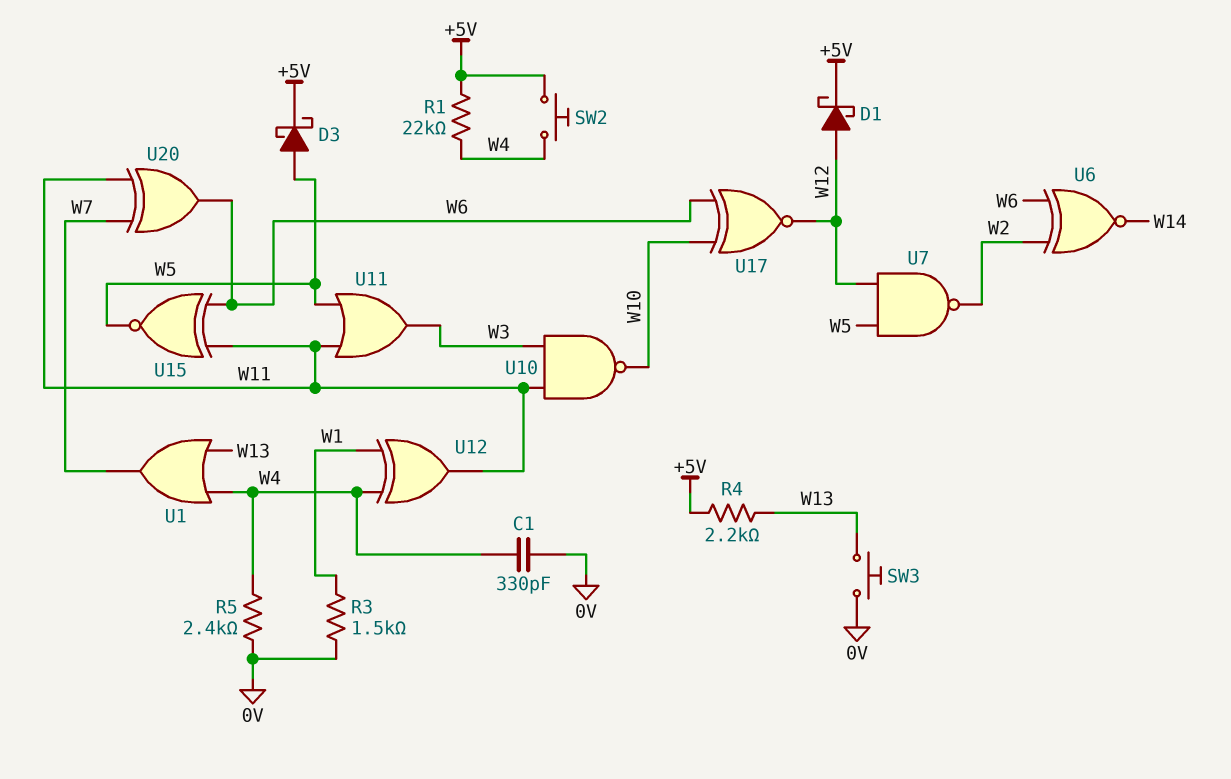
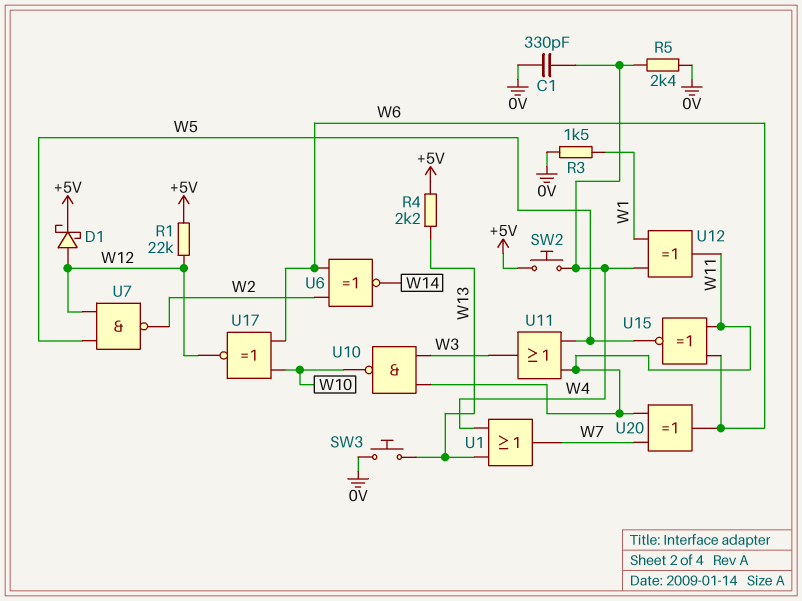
D3: schottky (A W5, K +5V) -> none
R1: 22k (+5V, W4) -> 22k (+5V, W12)

